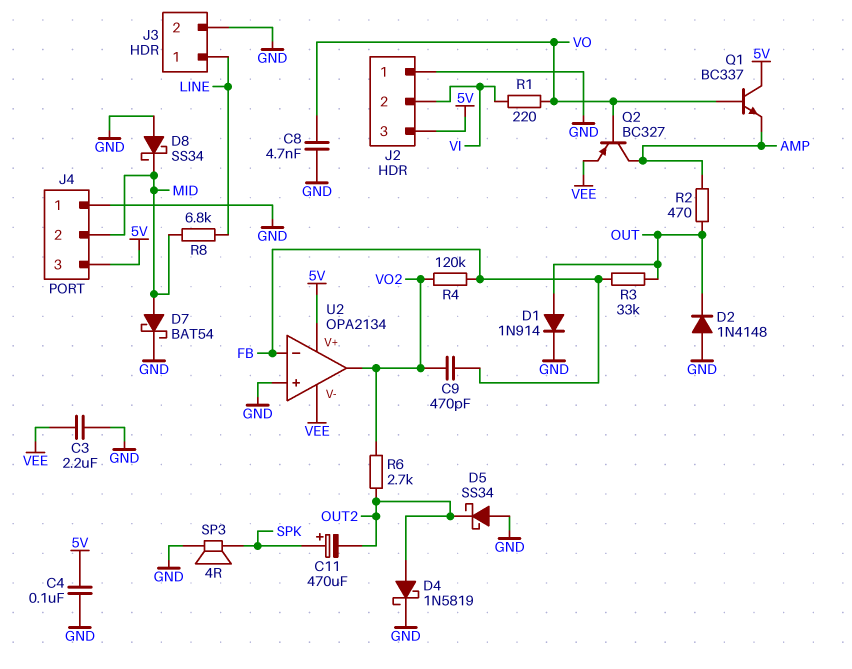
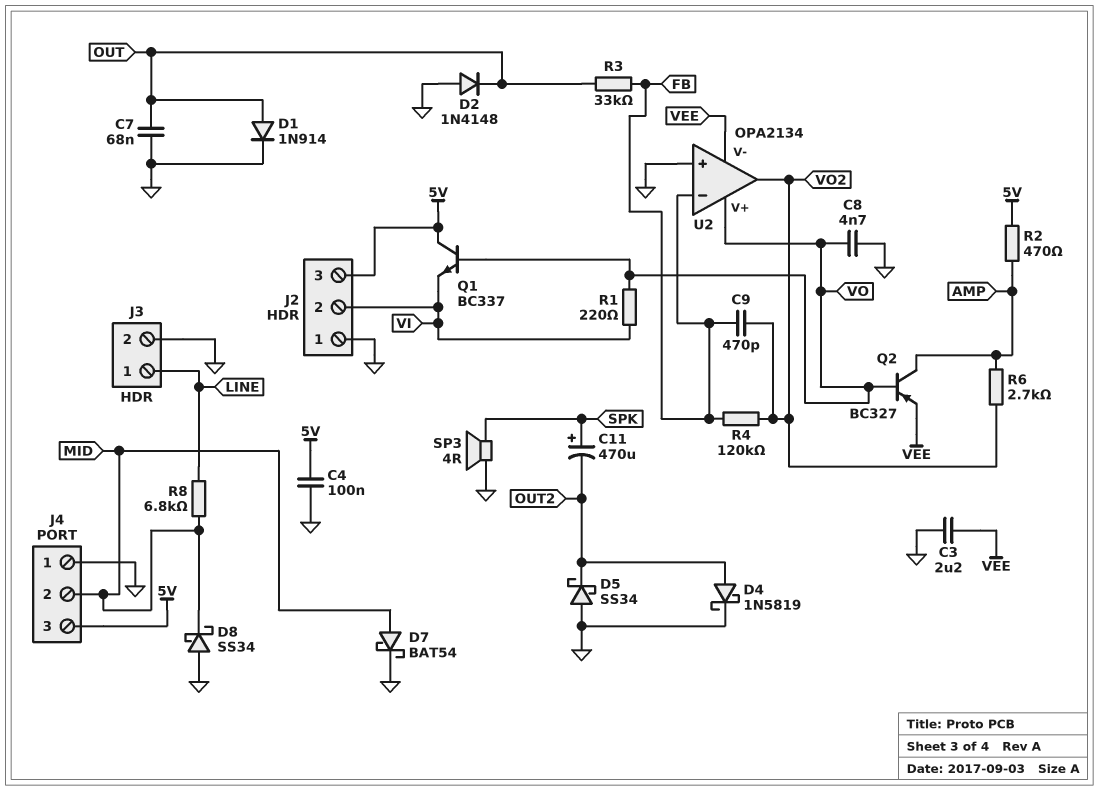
C7: none -> 68nF (GND, OUT)
Q1: NPN BC337 (B VO, C 5V, E AMP) -> NPN BC337 (B VO, C 5V, E VI)
R2: 470 (AMP, OUT) -> 470 (5V, AMP)
R6: 2.7k (OUT2, VO2) -> 2.7k (AMP, VO2)
U2 pin V+: 5V -> VO

